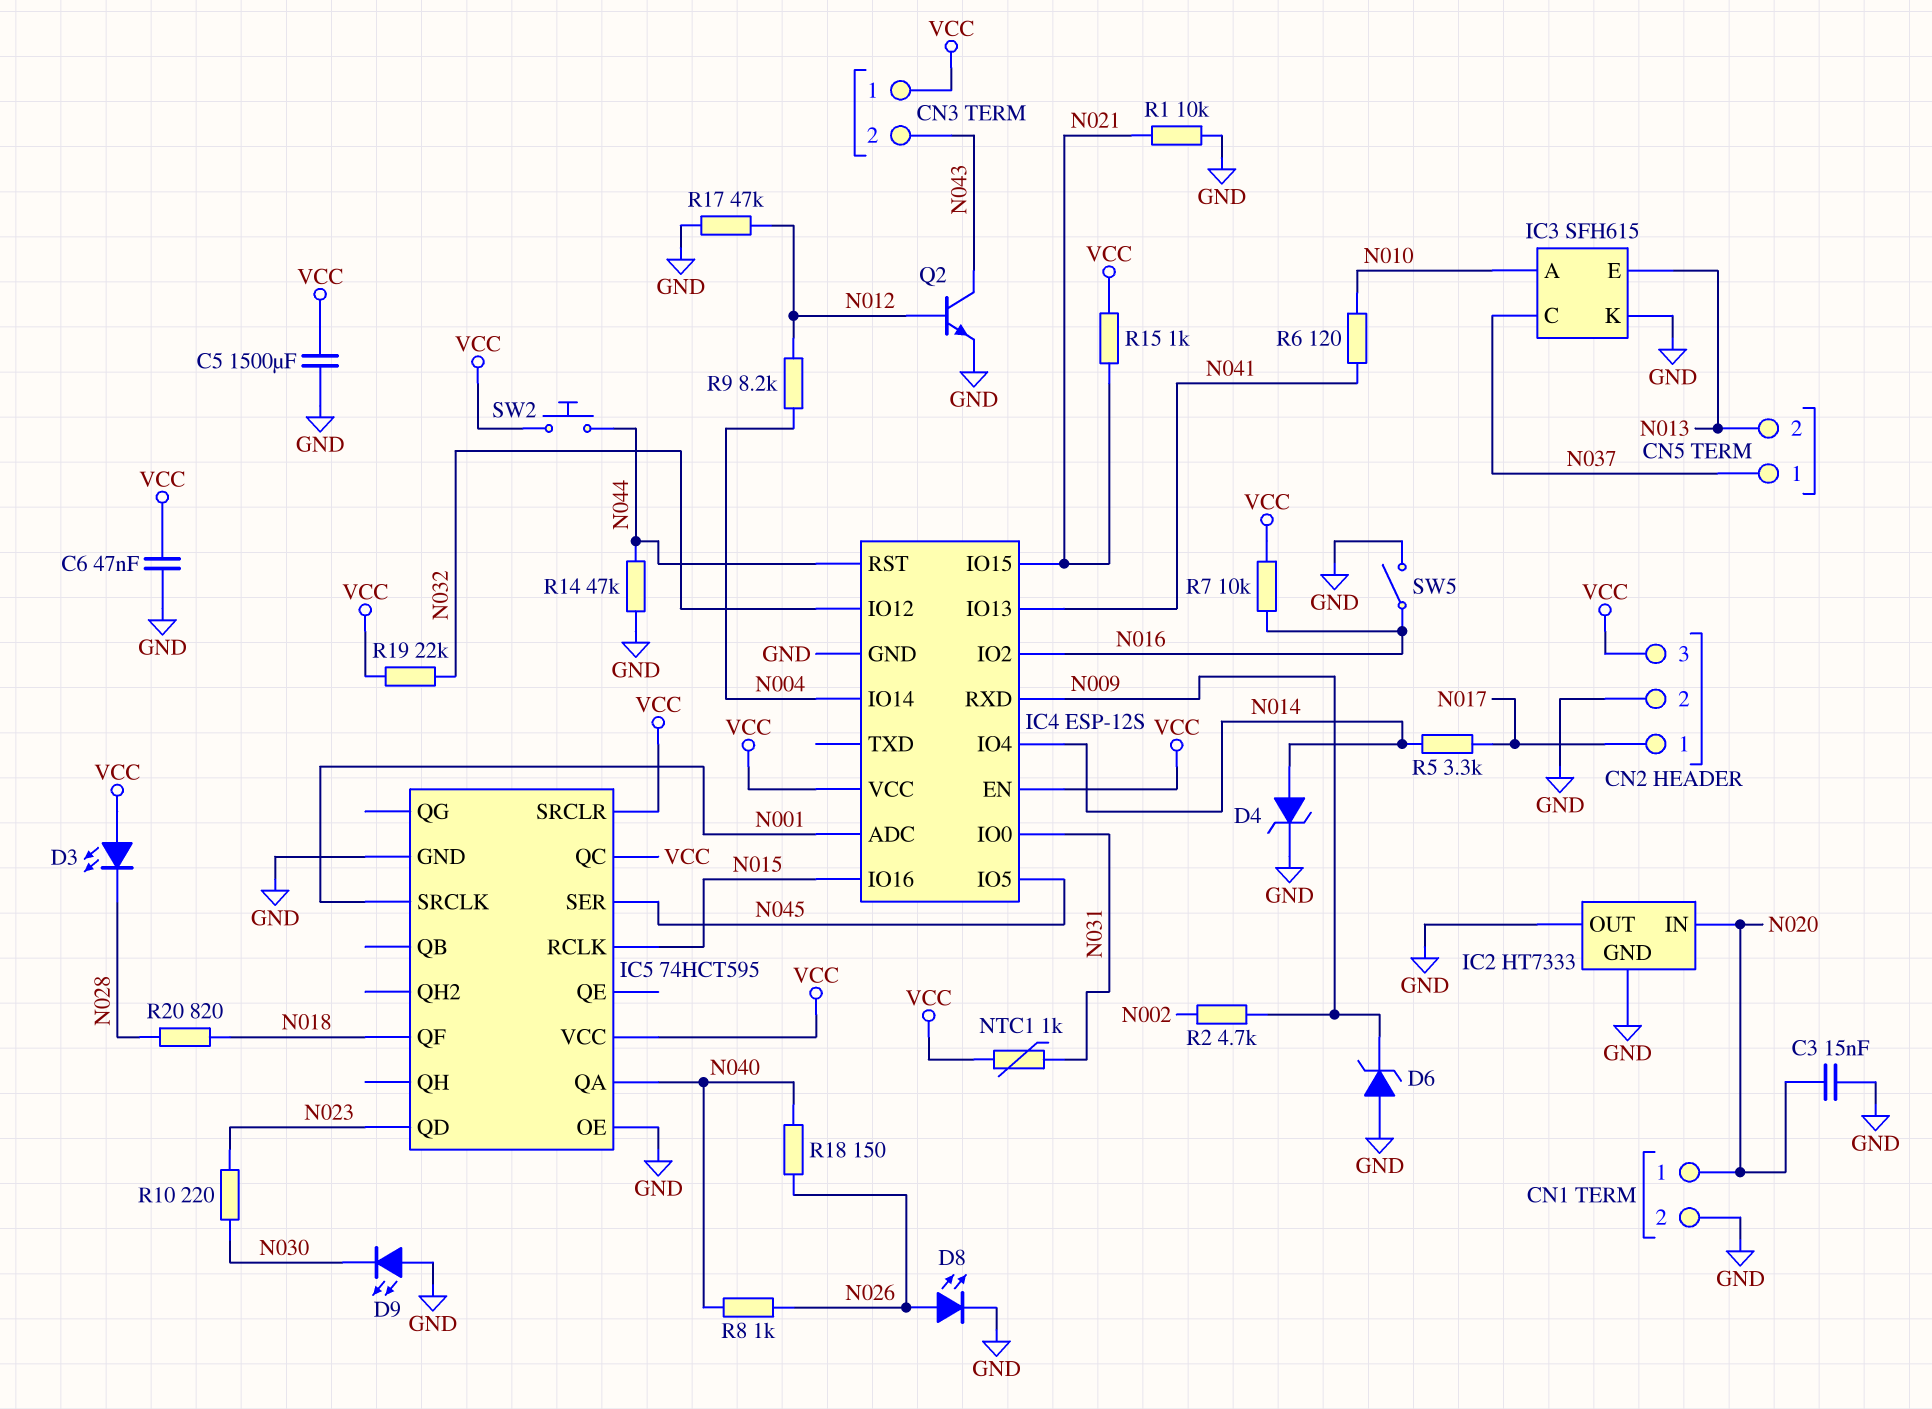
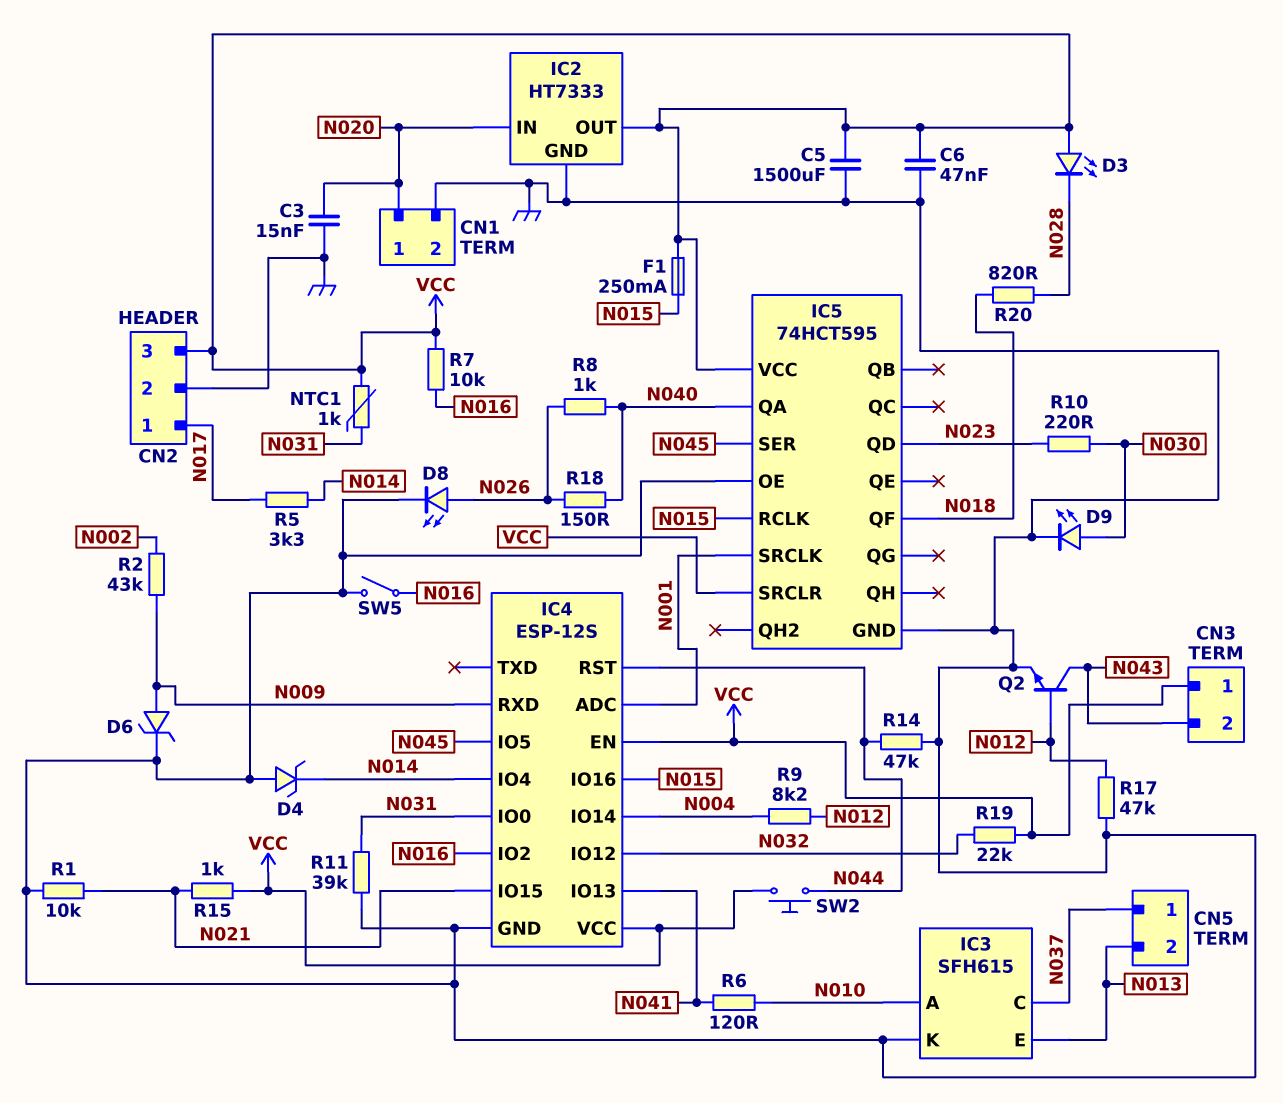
D4: zener (A N014, K GND) -> zener (A GND, K N014)
D6: zener (A GND, K N009) -> zener (A N009, K GND)
D9: LED (A GND, K N030) -> LED (A N030, K GND)
F1: none -> 250mA (N015, VCC)
IC2 pin OUT: GND -> VCC
IC5 pin QC: VCC -> none
R2: 4.7k (N002, N009) -> 43k (N002, N009)
R11: none -> 39k (GND, N031)

